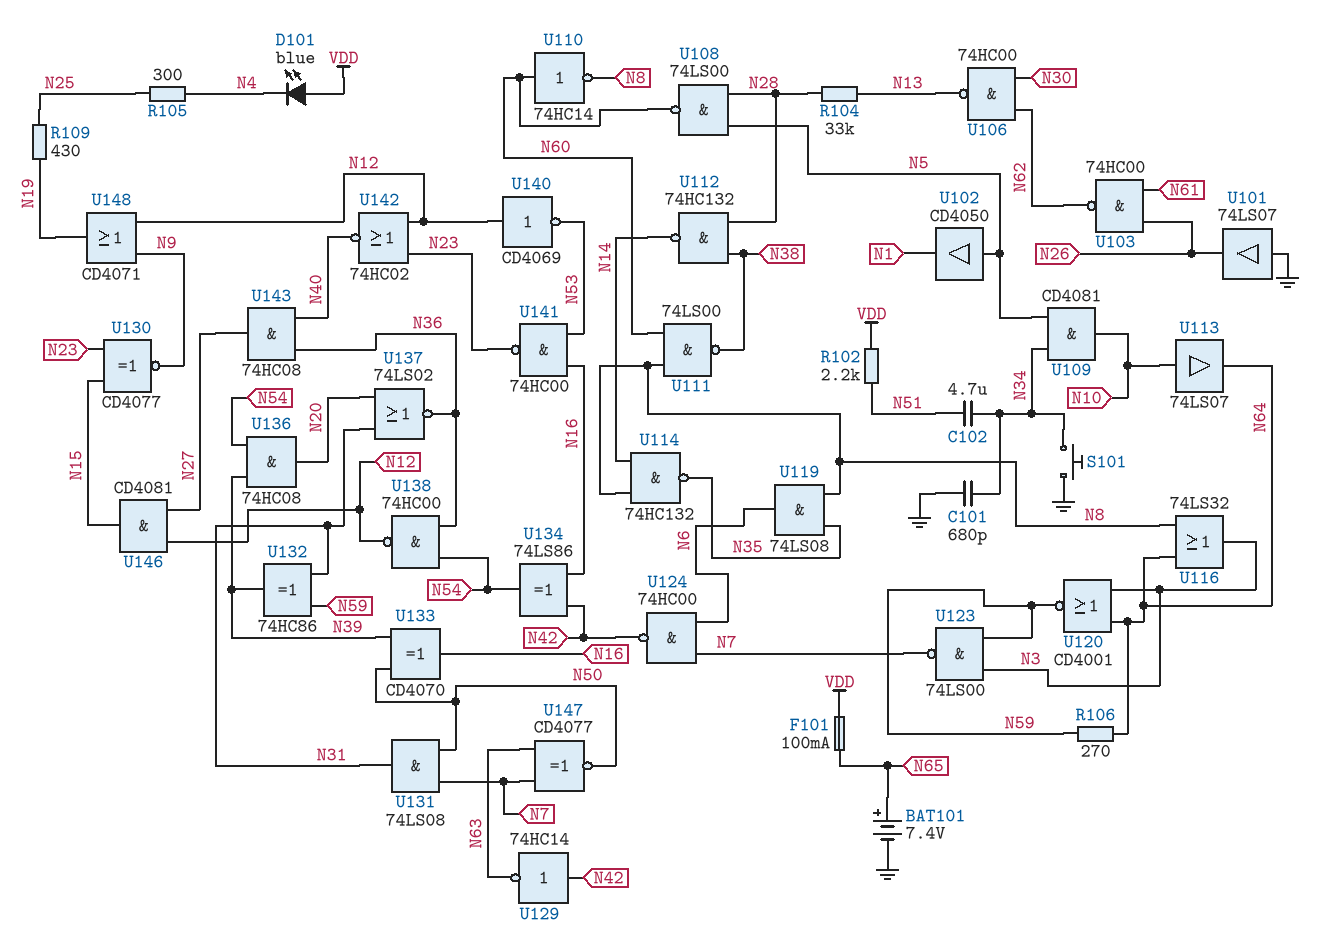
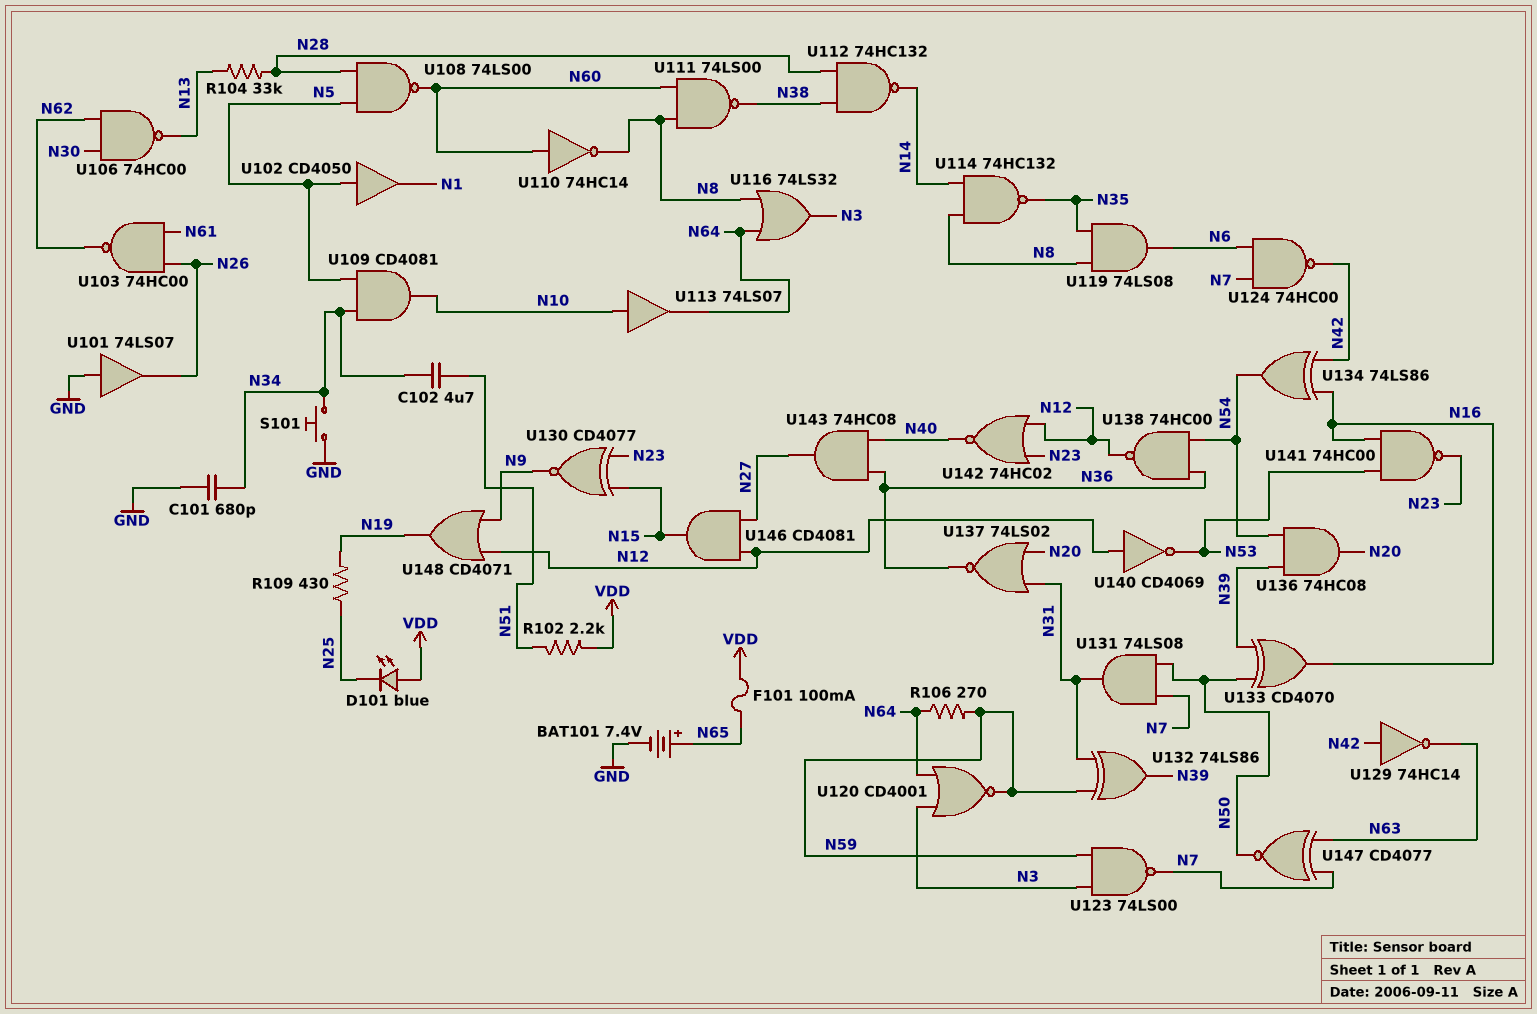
D101: LED blue (A VDD, K N4) -> LED blue (A VDD, K N25)
R105: 300 (N4, N25) -> none
U132: XOR 74HC86 (in N31, in N59, out N39) -> XOR 74LS86 (in N31, in N59, out N39)

